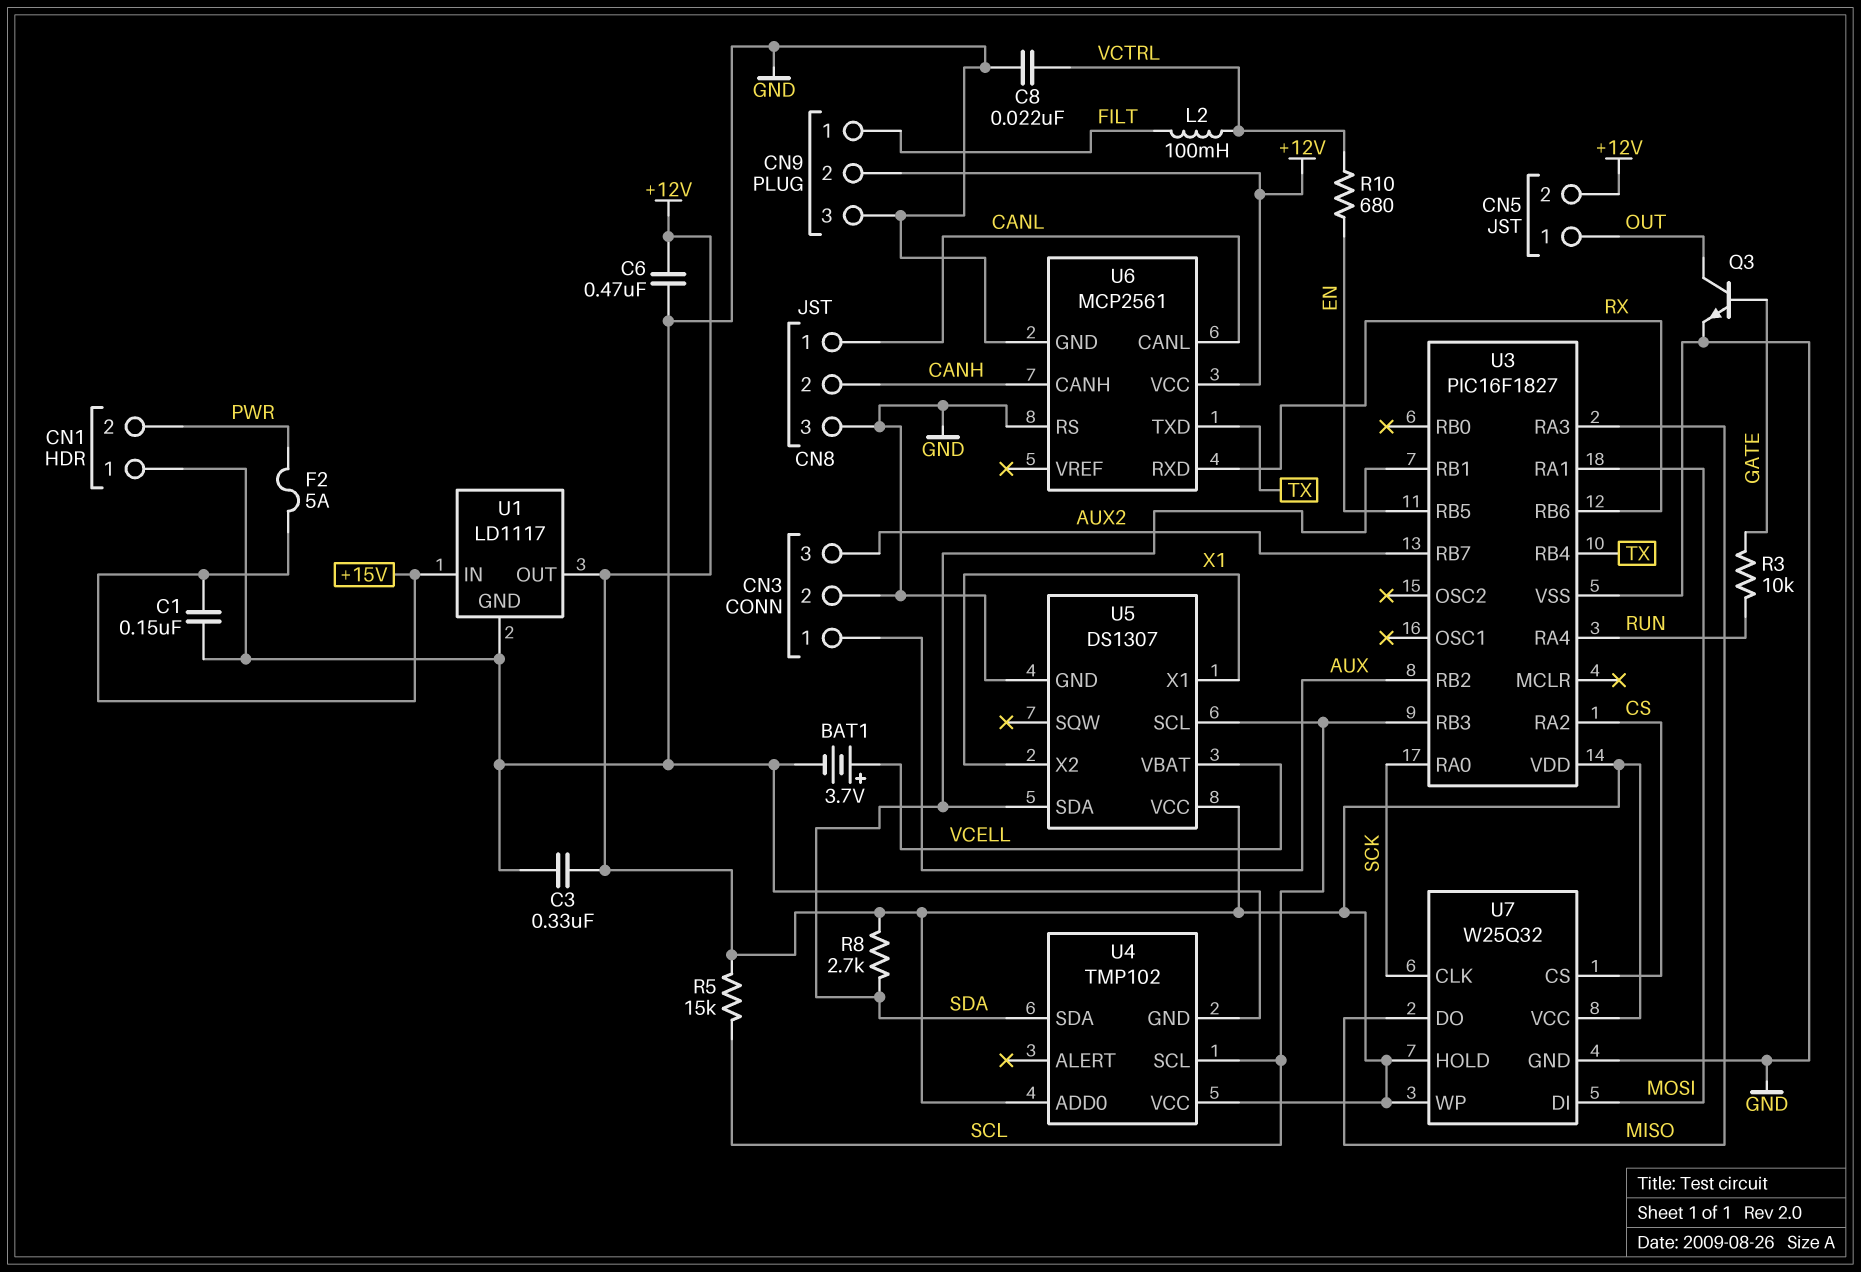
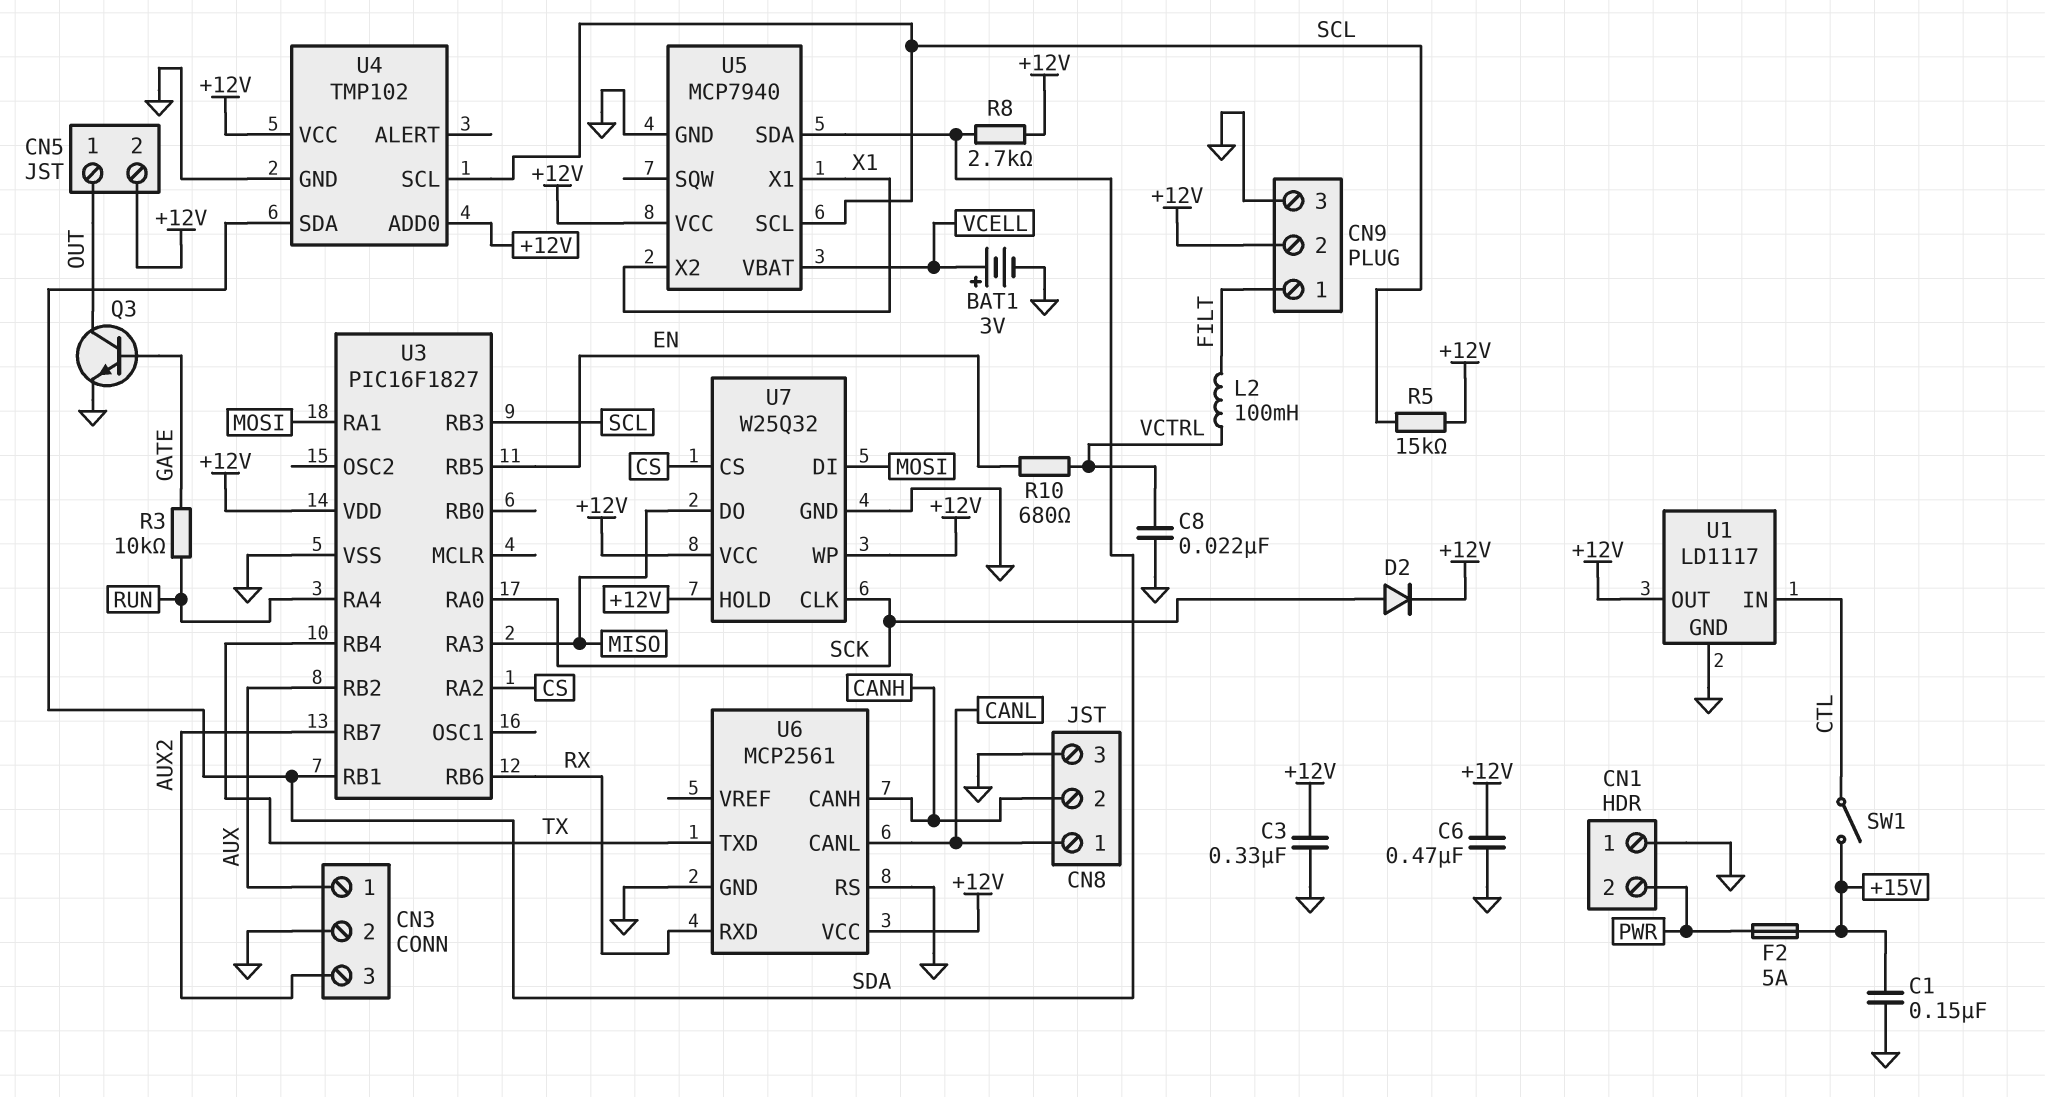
BAT1: 3.7V (plus VCELL, minus GND) -> 3V (plus VCELL, minus GND)
D2: none -> diode (A SCK, K +12V)
SW1: none -> switch (+15V, CTL)
U1 pin IN: +15V -> CTL
U5: DS1307 -> MCP7940

